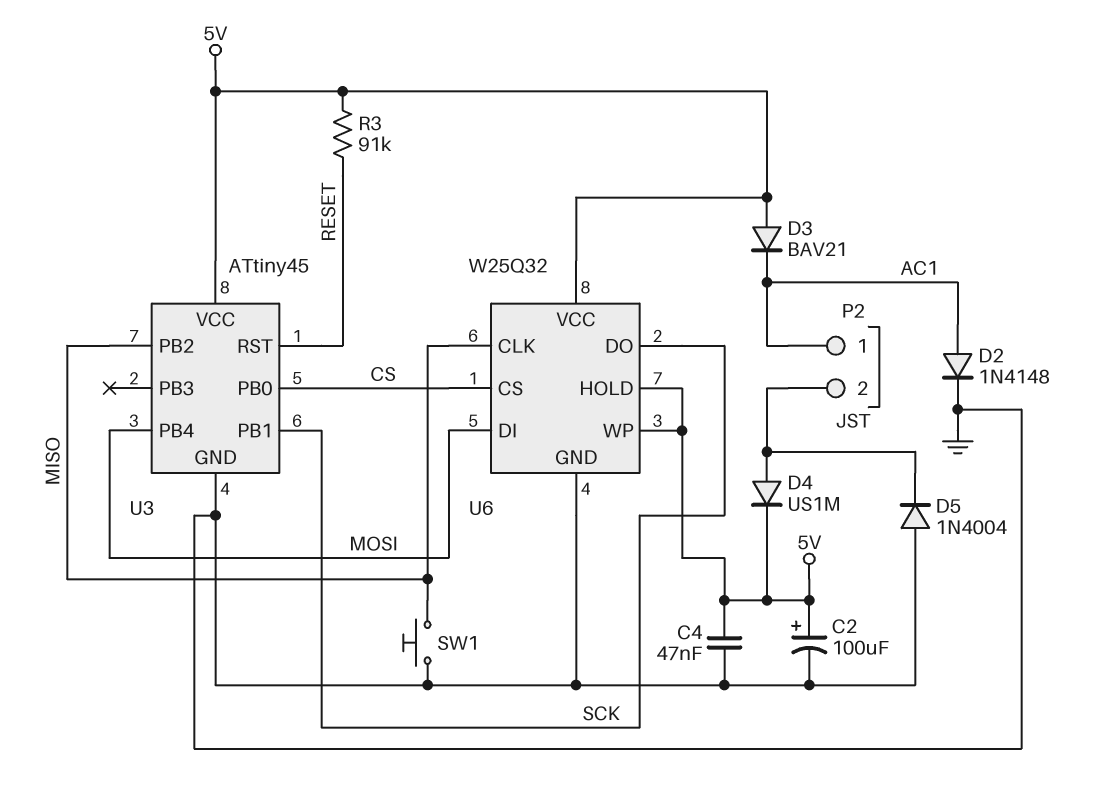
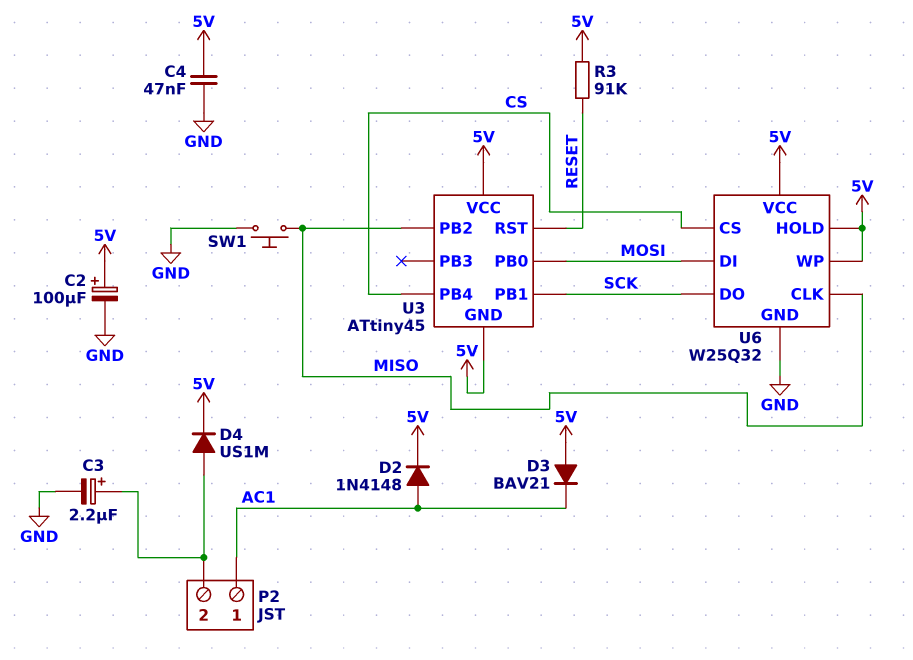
C3: none -> 2.2uF (plus P2/2, minus GND)
D2: diode 1N4148 (A AC1, K GND) -> diode 1N4148 (A AC1, K 5V)
D5: diode 1N4004 (A GND, K P2/2) -> none
U3 pin GND: GND -> 5V
U3 pin PB0: CS -> MOSI
U3 pin PB4: MOSI -> CS

